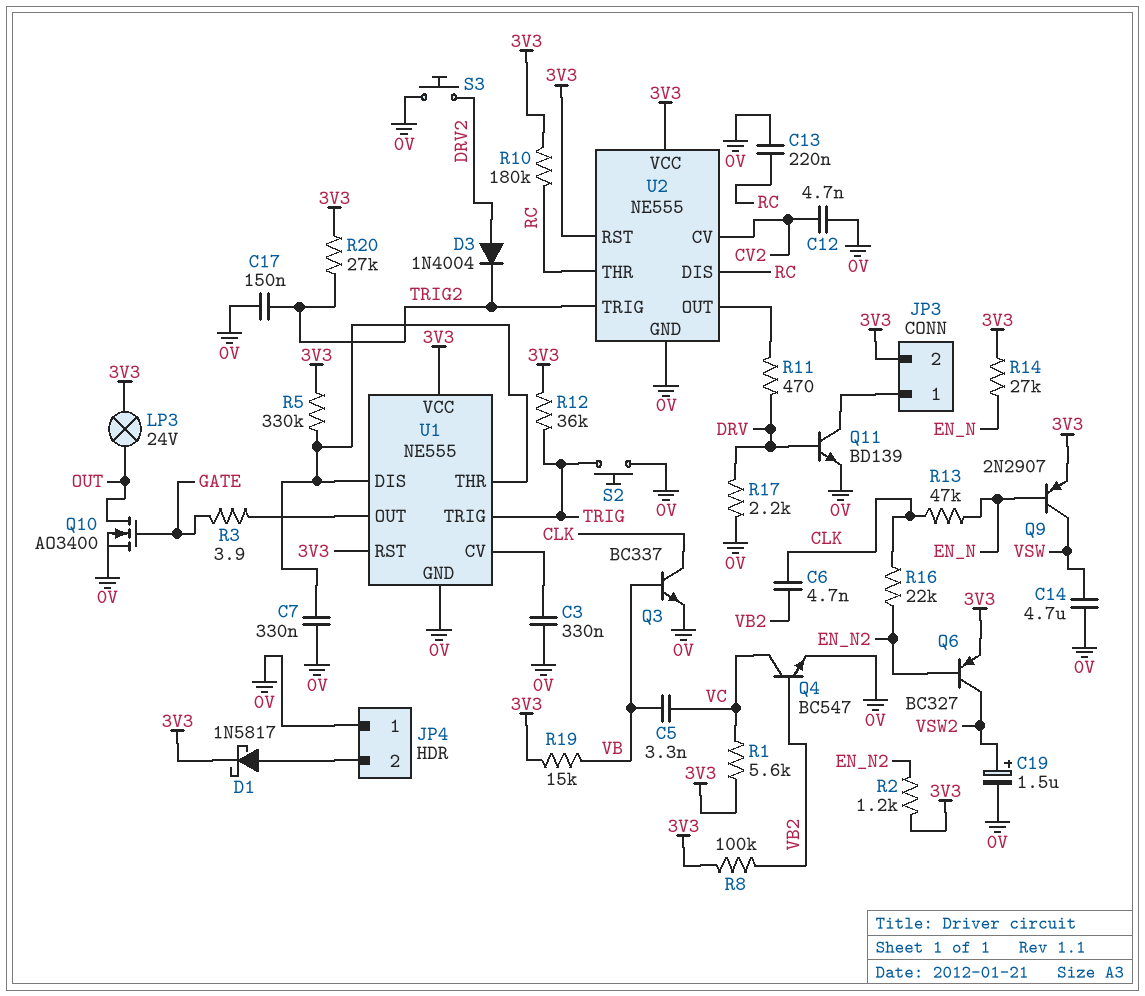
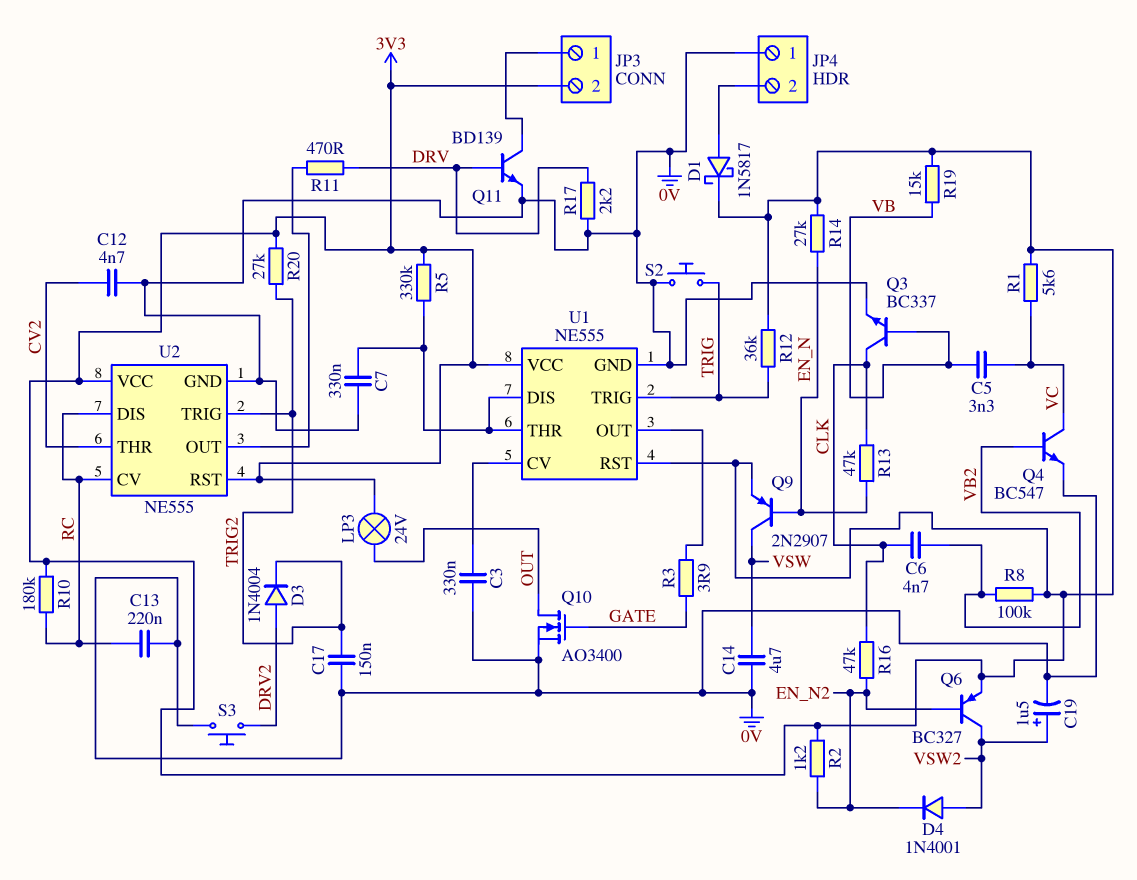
D4: none -> diode 1N4001 (A VSW2, K EN_N2)
R16: 22k (CLK, EN_N2) -> 47k (CLK, EN_N2)
U2 pin CV: CV2 -> RC
U2 pin THR: RC -> CV2

